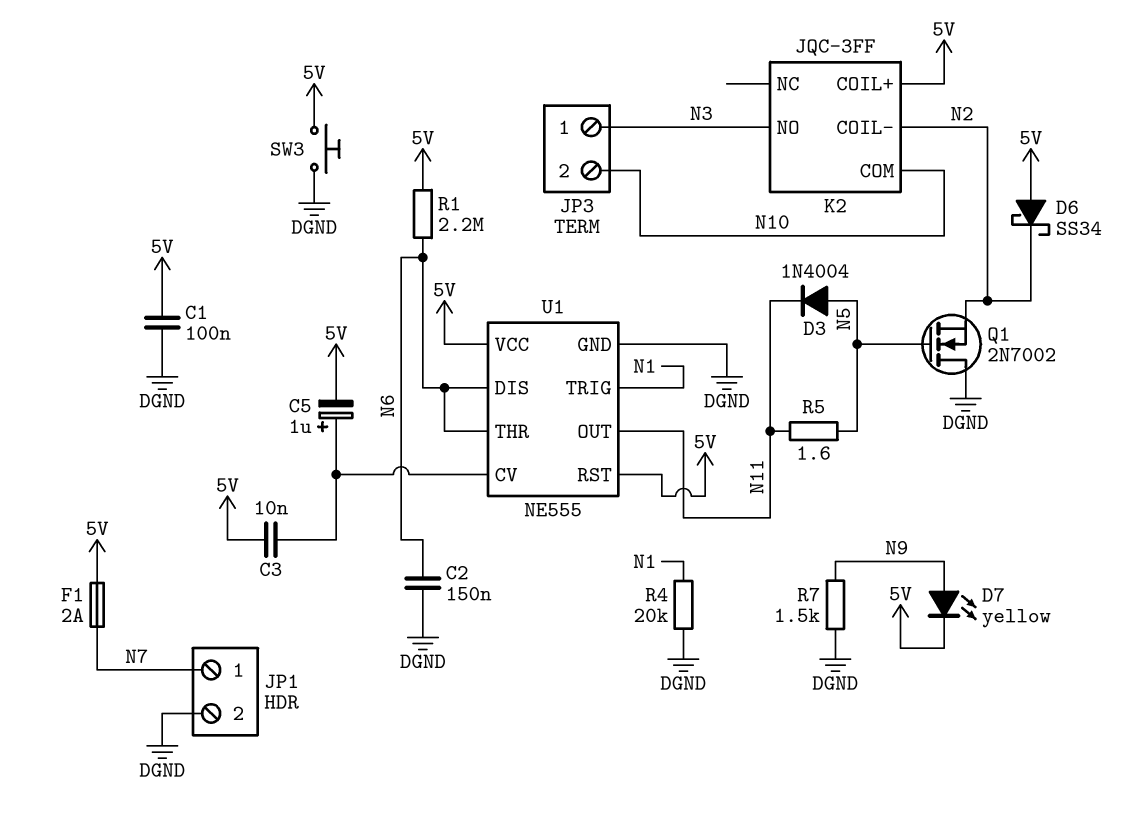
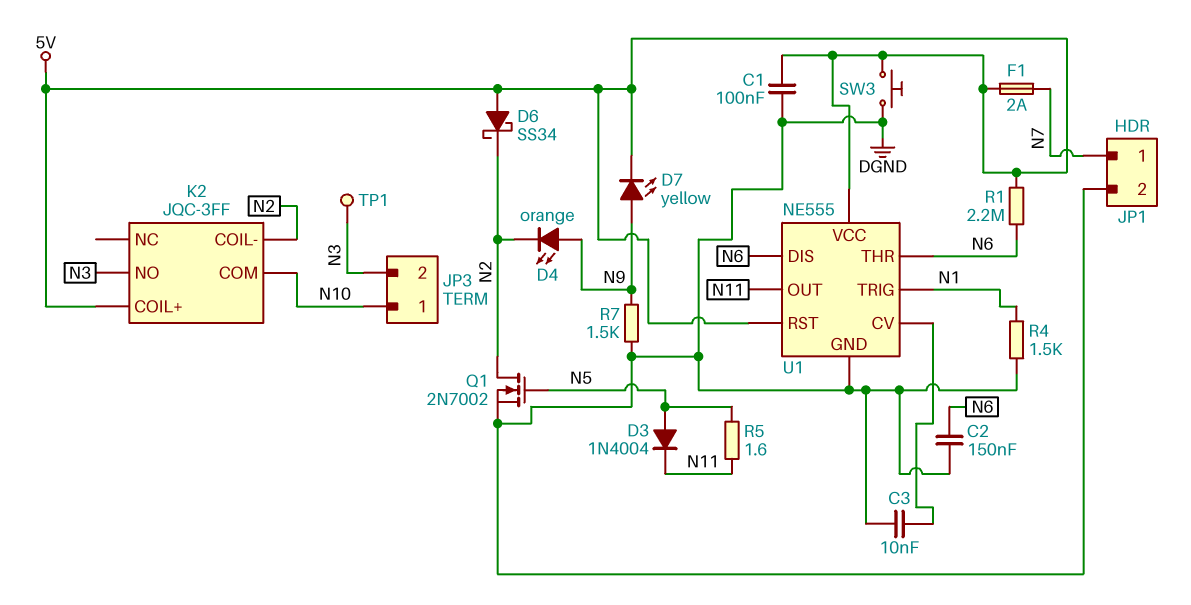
C3: 10nF (5V, U1/CV) -> 10nF (DGND, U1/CV)
C5: 1uF (plus U1/CV, minus 5V) -> none
D4: none -> LED orange (A N9, K N2)
JP3 pin 1: N3 -> N10
JP3 pin 2: N10 -> N3
Q1: NMOS 2N7002 (G N5, D DGND, S N2) -> NMOS 2N7002 (G N5, D N2, S DGND)
R4: 20k (DGND, N1) -> 1.5k (DGND, N1)
TP1: none -> test point (N3)

